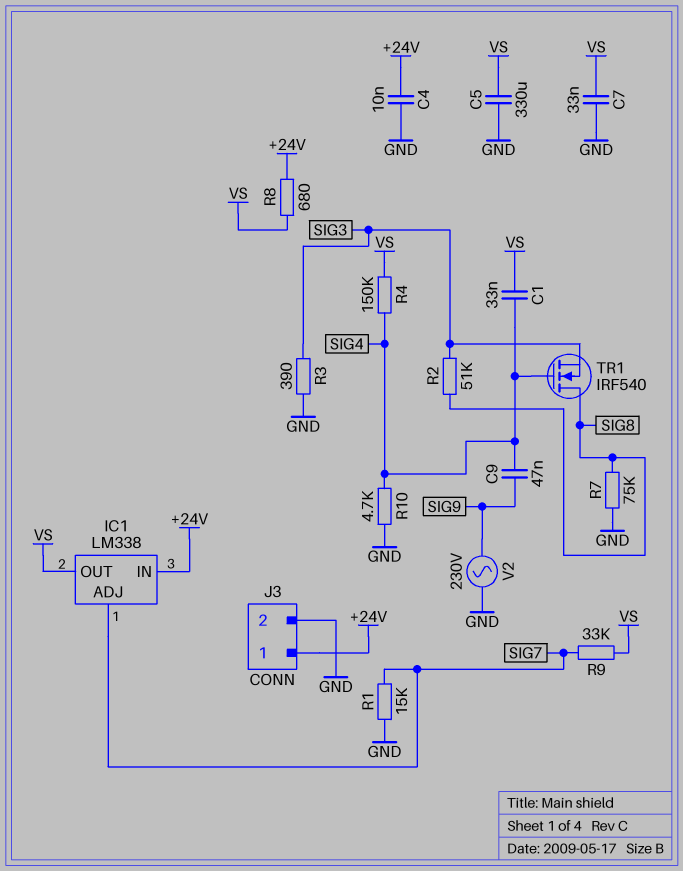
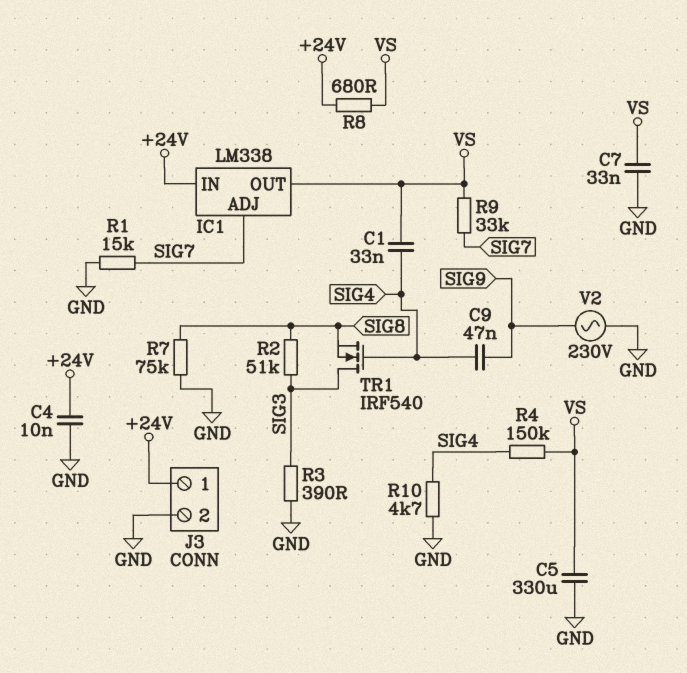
TR1: NMOS IRF540 (G SIG4, D SIG8, S SIG3) -> NMOS IRF540 (G SIG4, D SIG3, S SIG8)

